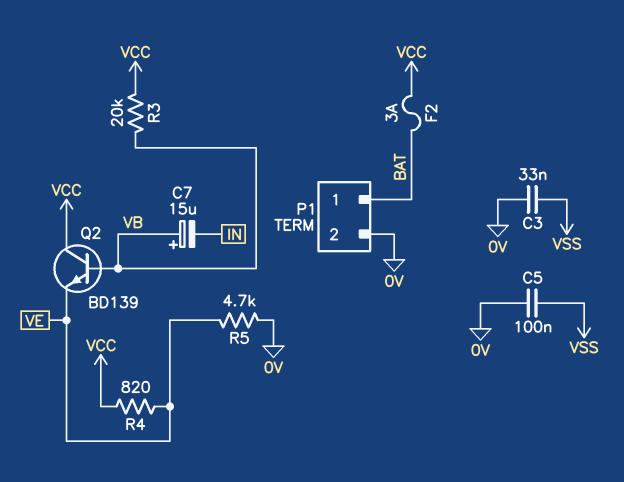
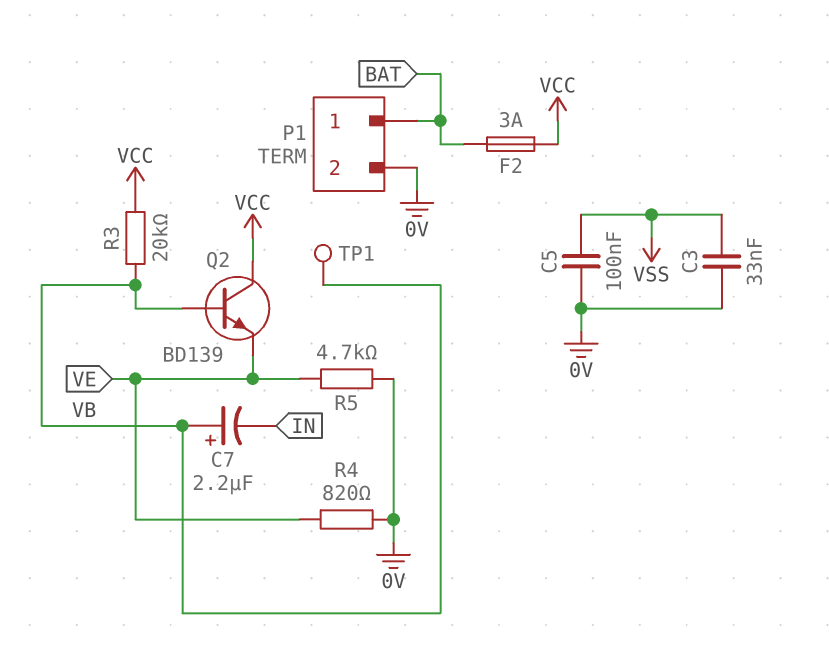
C7: 15uF (plus VB, minus IN) -> 2.2uF (plus VB, minus IN)
R4: 820 (VCC, VE) -> 820 (0V, VE)
TP1: none -> test point (VB)

